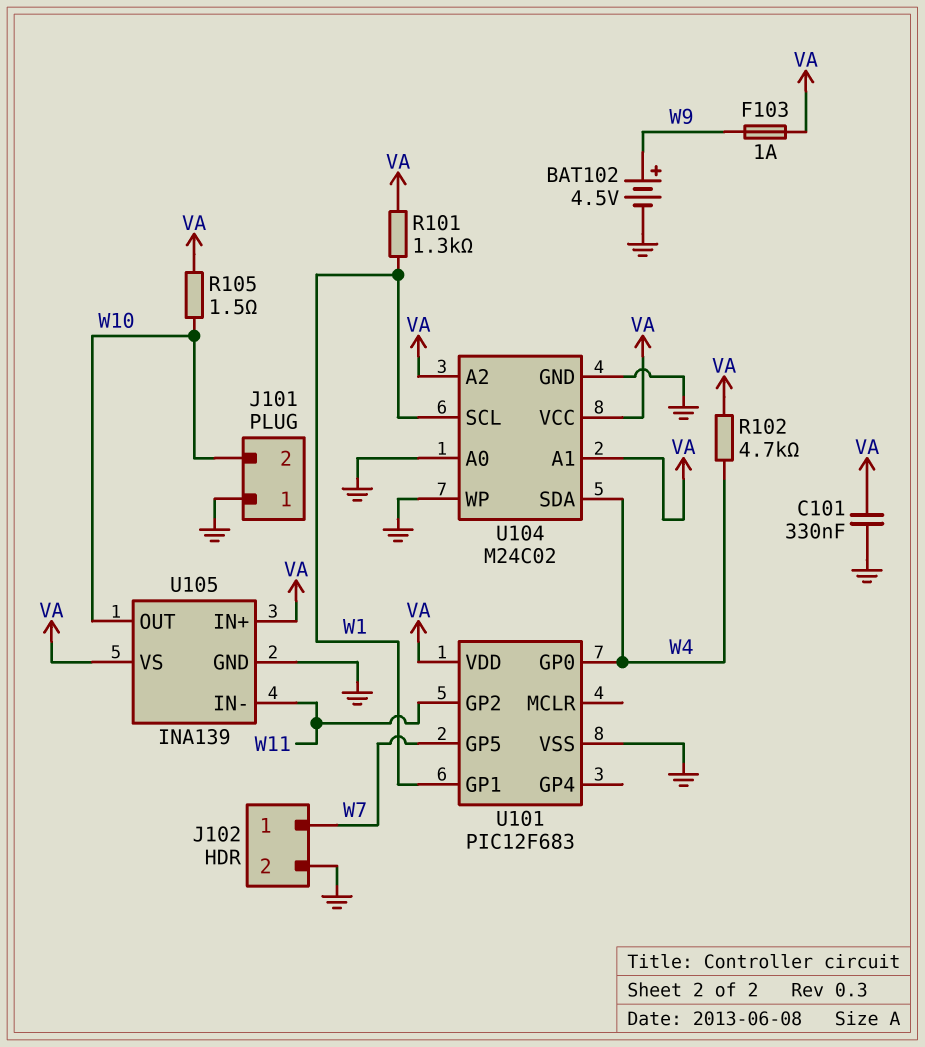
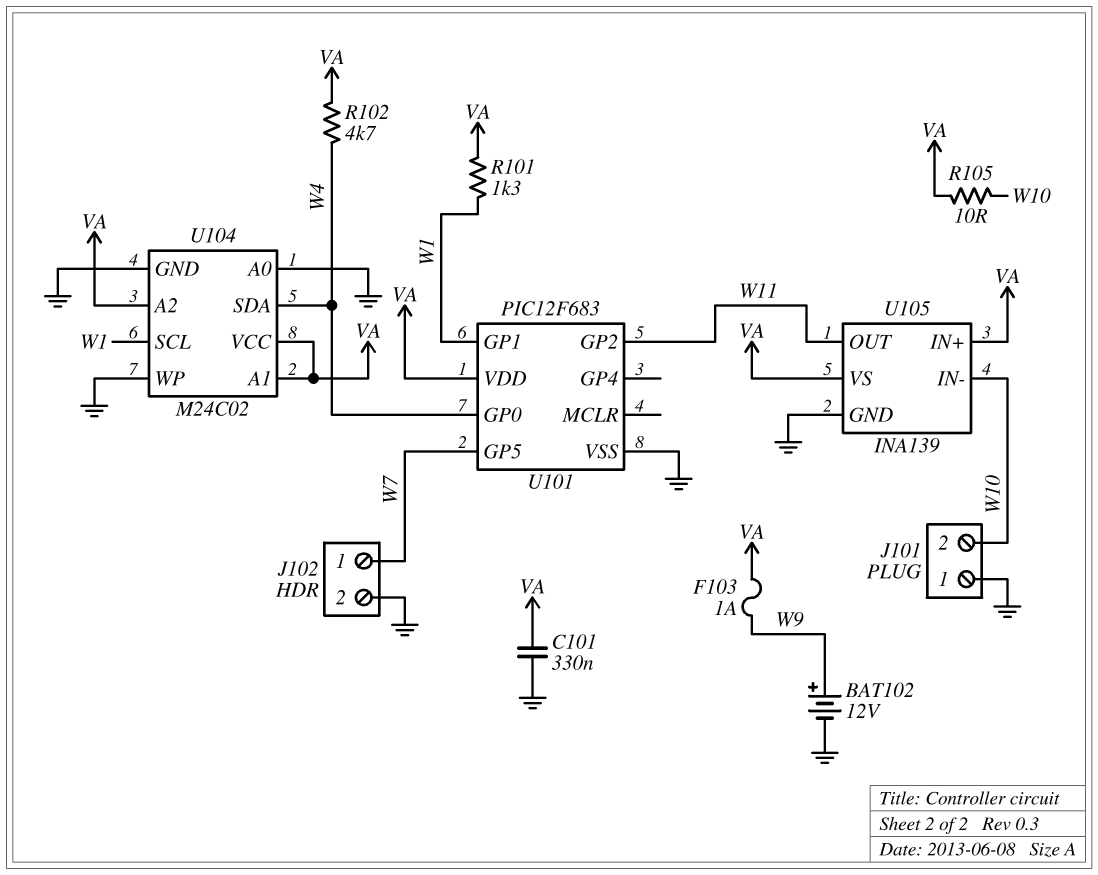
BAT102: 4.5V (plus W9, minus GND) -> 12V (plus W9, minus GND)
R105: 1.5 (VA, W10) -> 10 (VA, W10)
U105 pin IN-: W11 -> W10
U105 pin OUT: W10 -> W11

